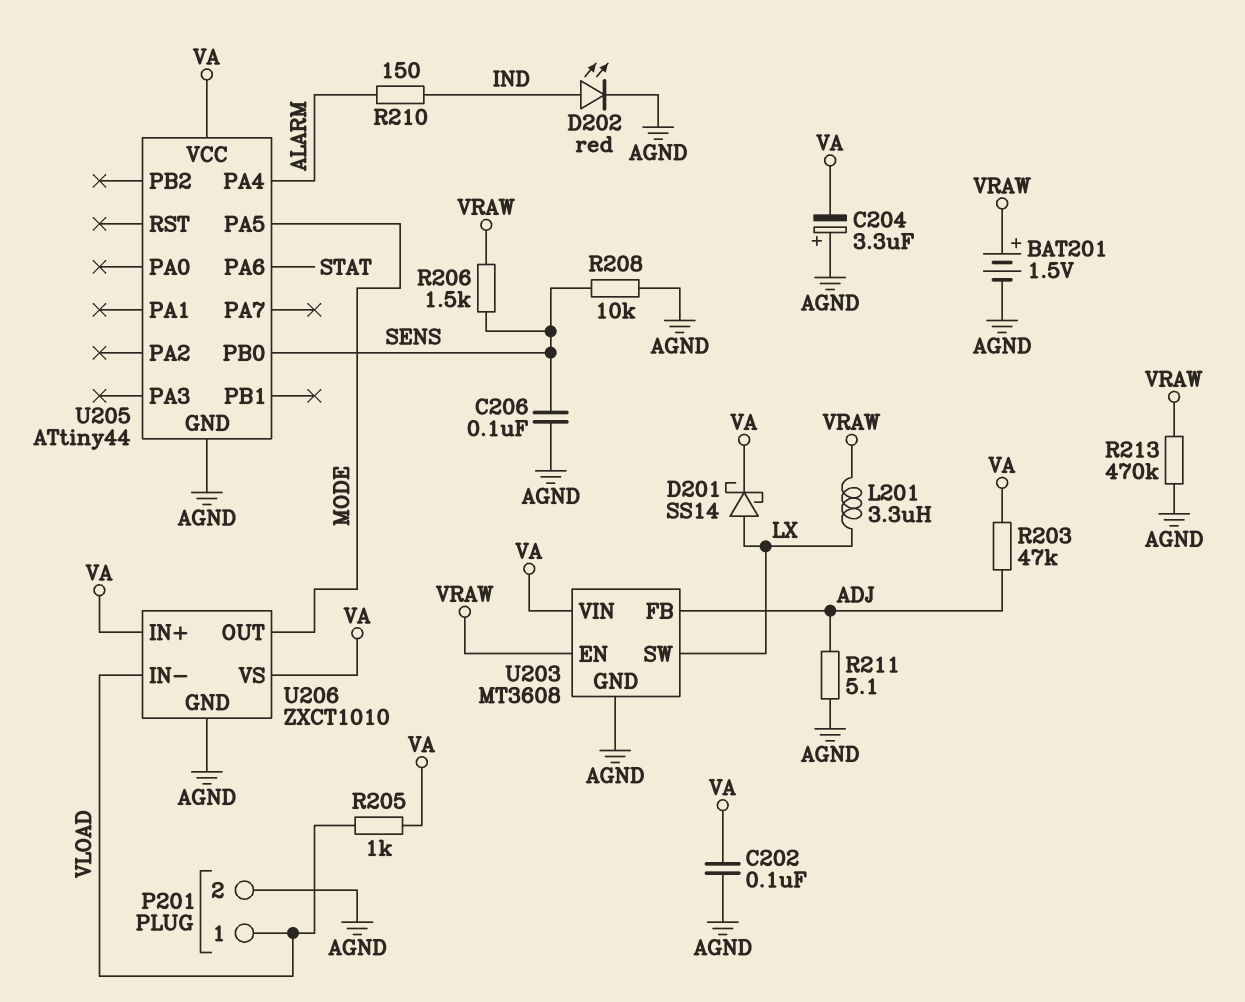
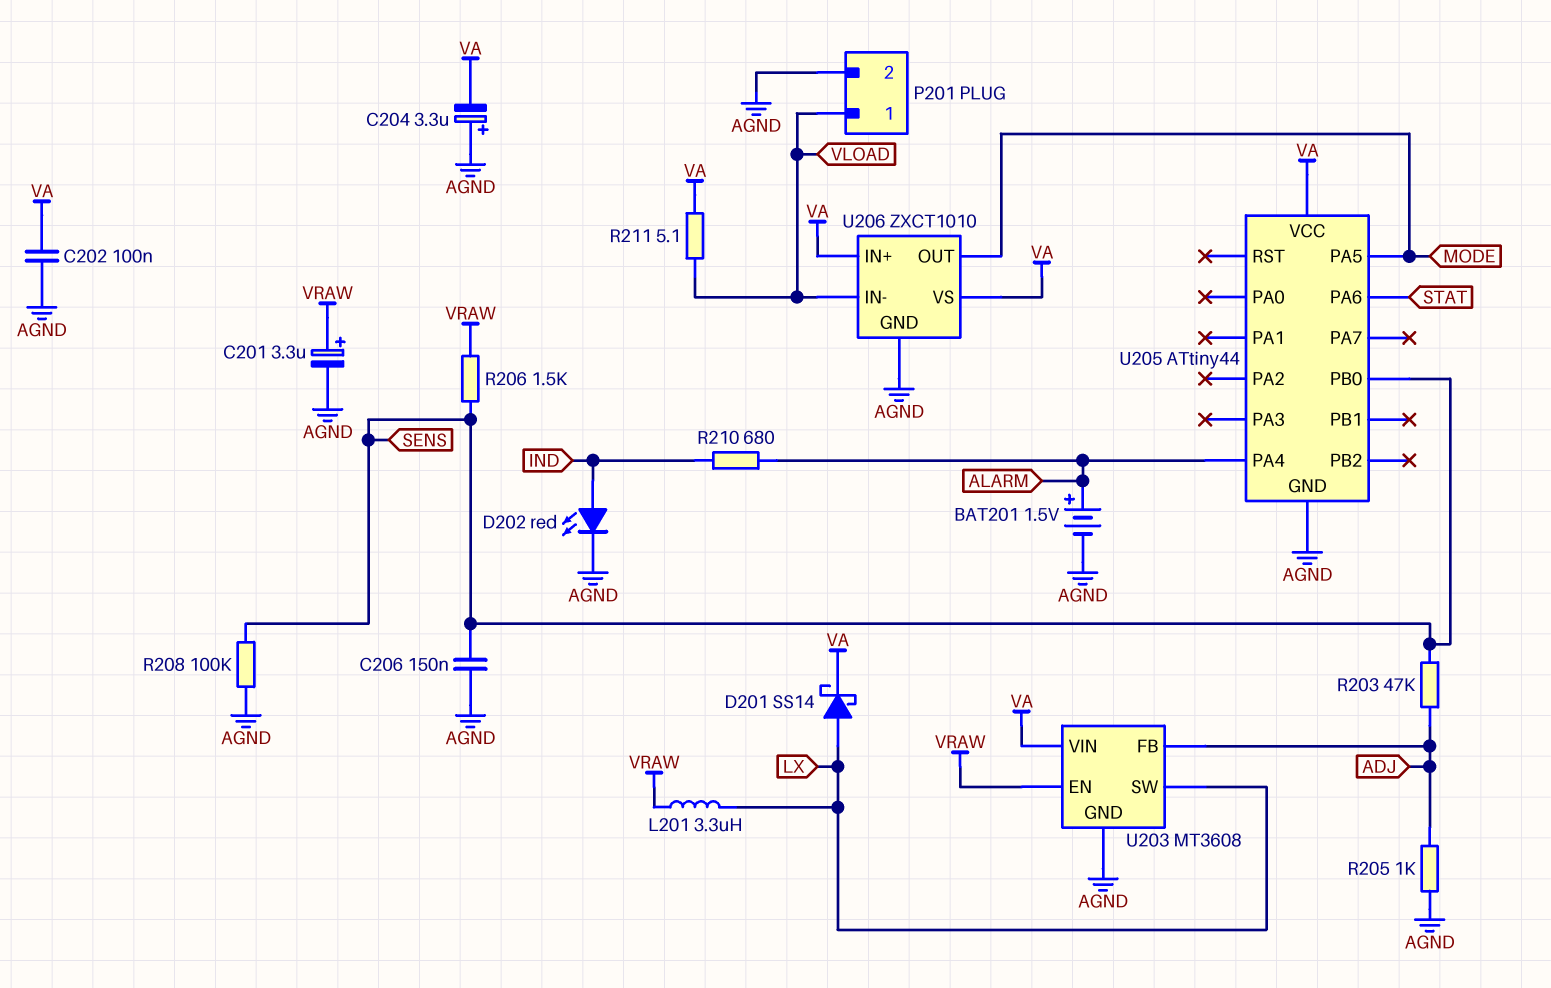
BAT201: 1.5V (plus VRAW, minus AGND) -> 1.5V (plus ALARM, minus AGND)
C201: none -> 3.3uF (plus VRAW, minus AGND)
C206: 100nF (AGND, SENS) -> 150nF (AGND, SENS)
R203: 47k (ADJ, VA) -> 47k (ADJ, SENS)
R205: 1k (VA, VLOAD) -> 1k (ADJ, AGND)
R208: 10k (AGND, SENS) -> 100k (AGND, SENS)
R210: 150 (ALARM, IND) -> 680 (ALARM, IND)
R211: 5.1 (ADJ, AGND) -> 5.1 (VA, VLOAD)
R213: 470k (AGND, VRAW) -> none

